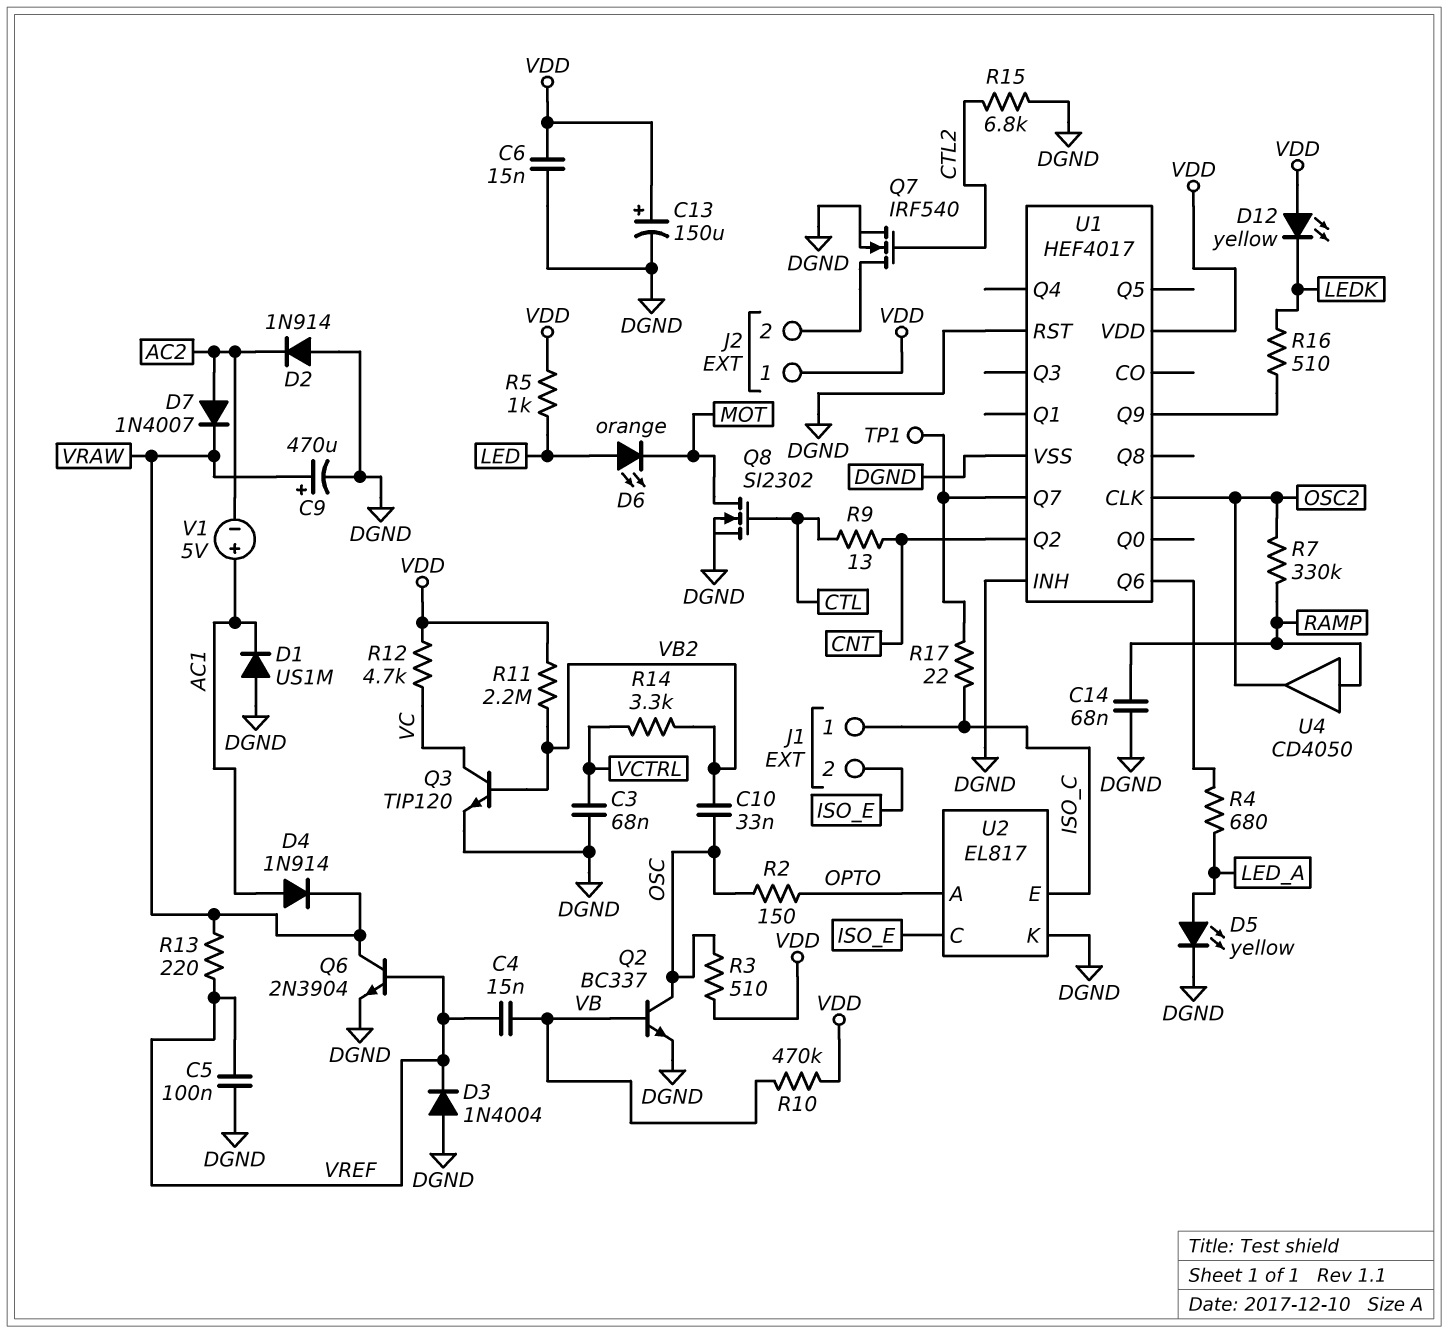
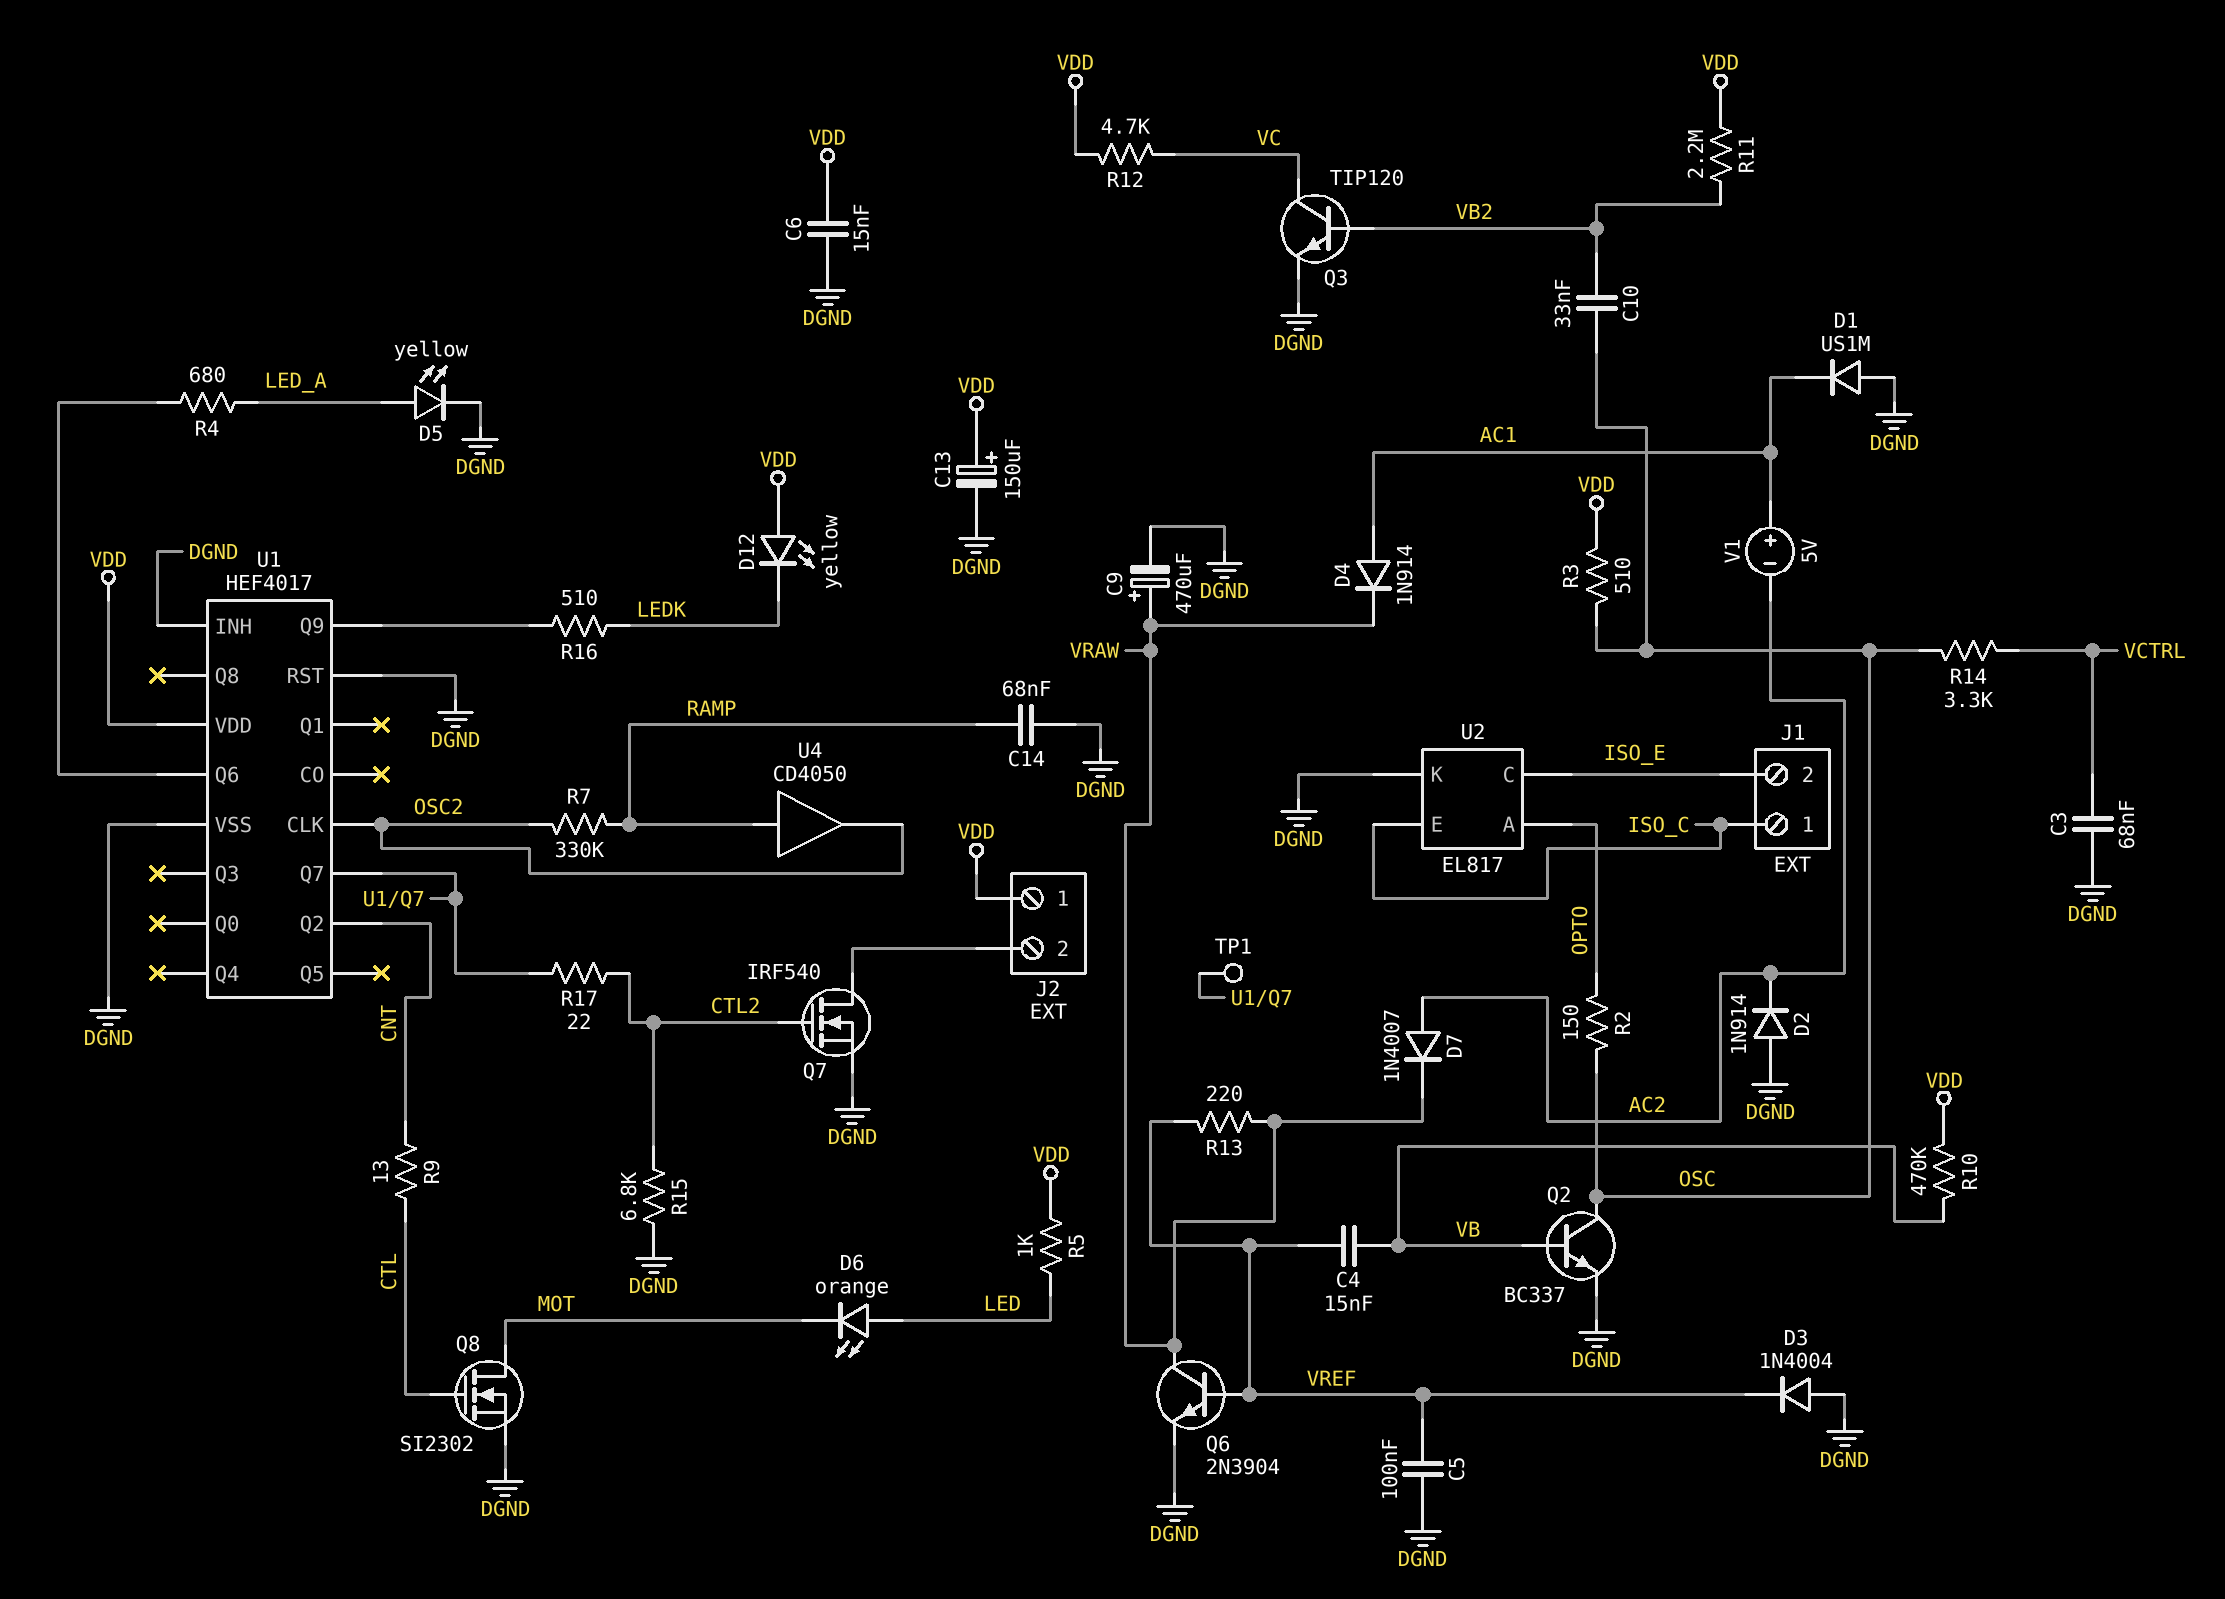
R14: 3.3k (VB2, VCTRL) -> 3.3k (OSC, VCTRL)
R17: 22 (ISO_C, U1/Q7) -> 22 (CTL2, U1/Q7)

